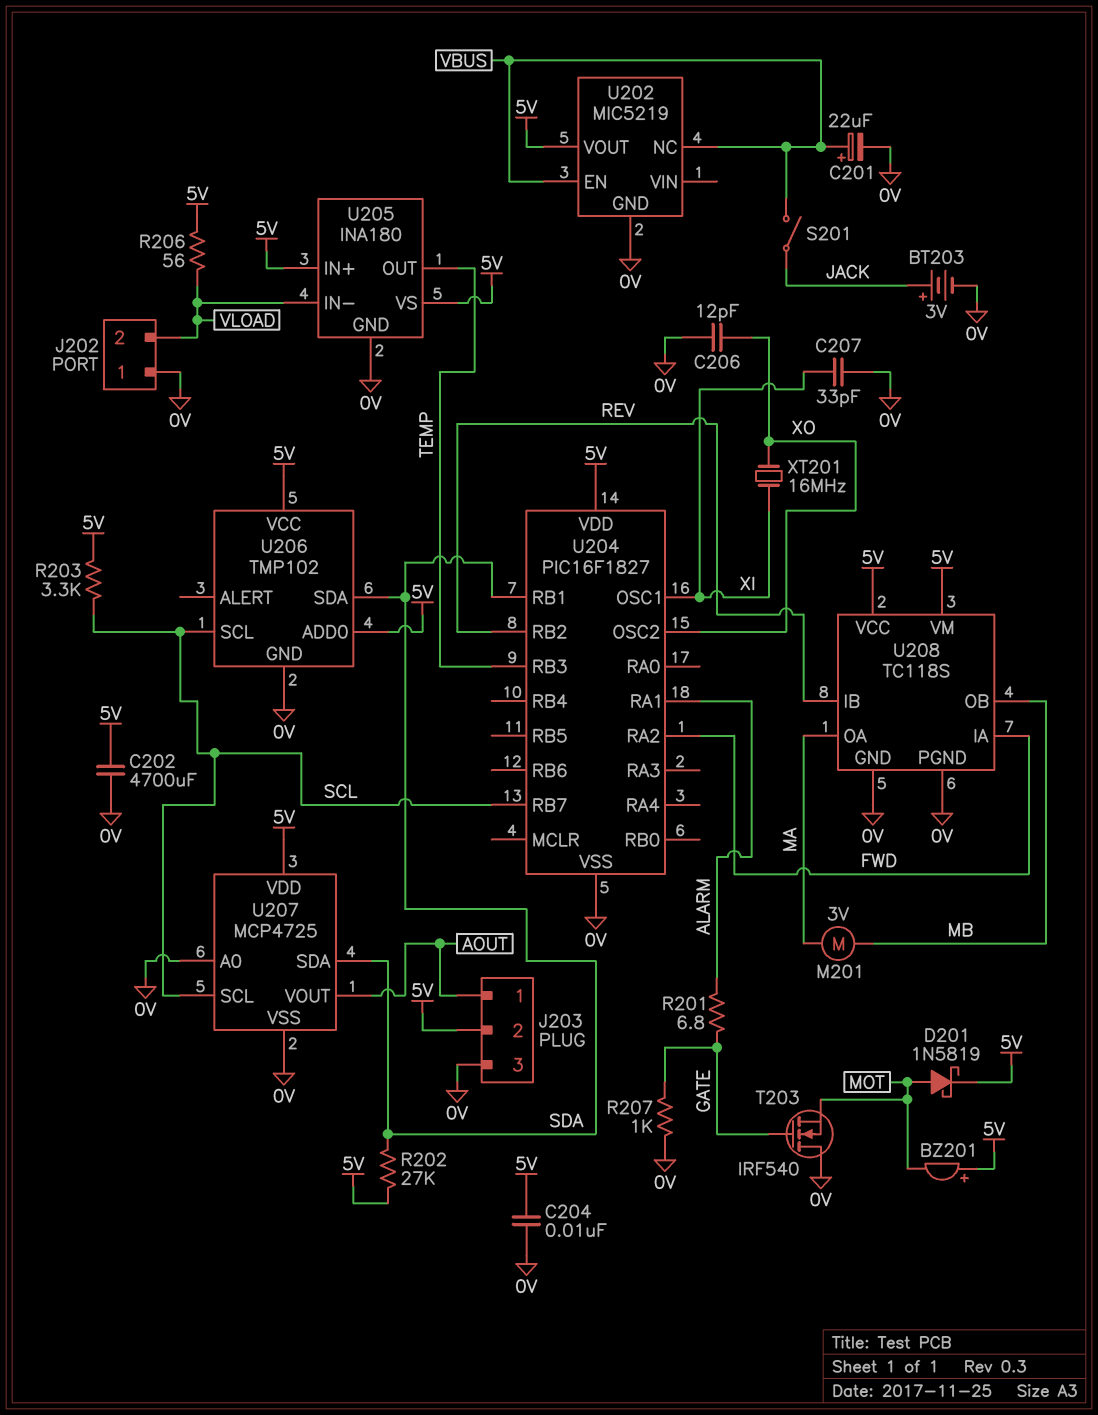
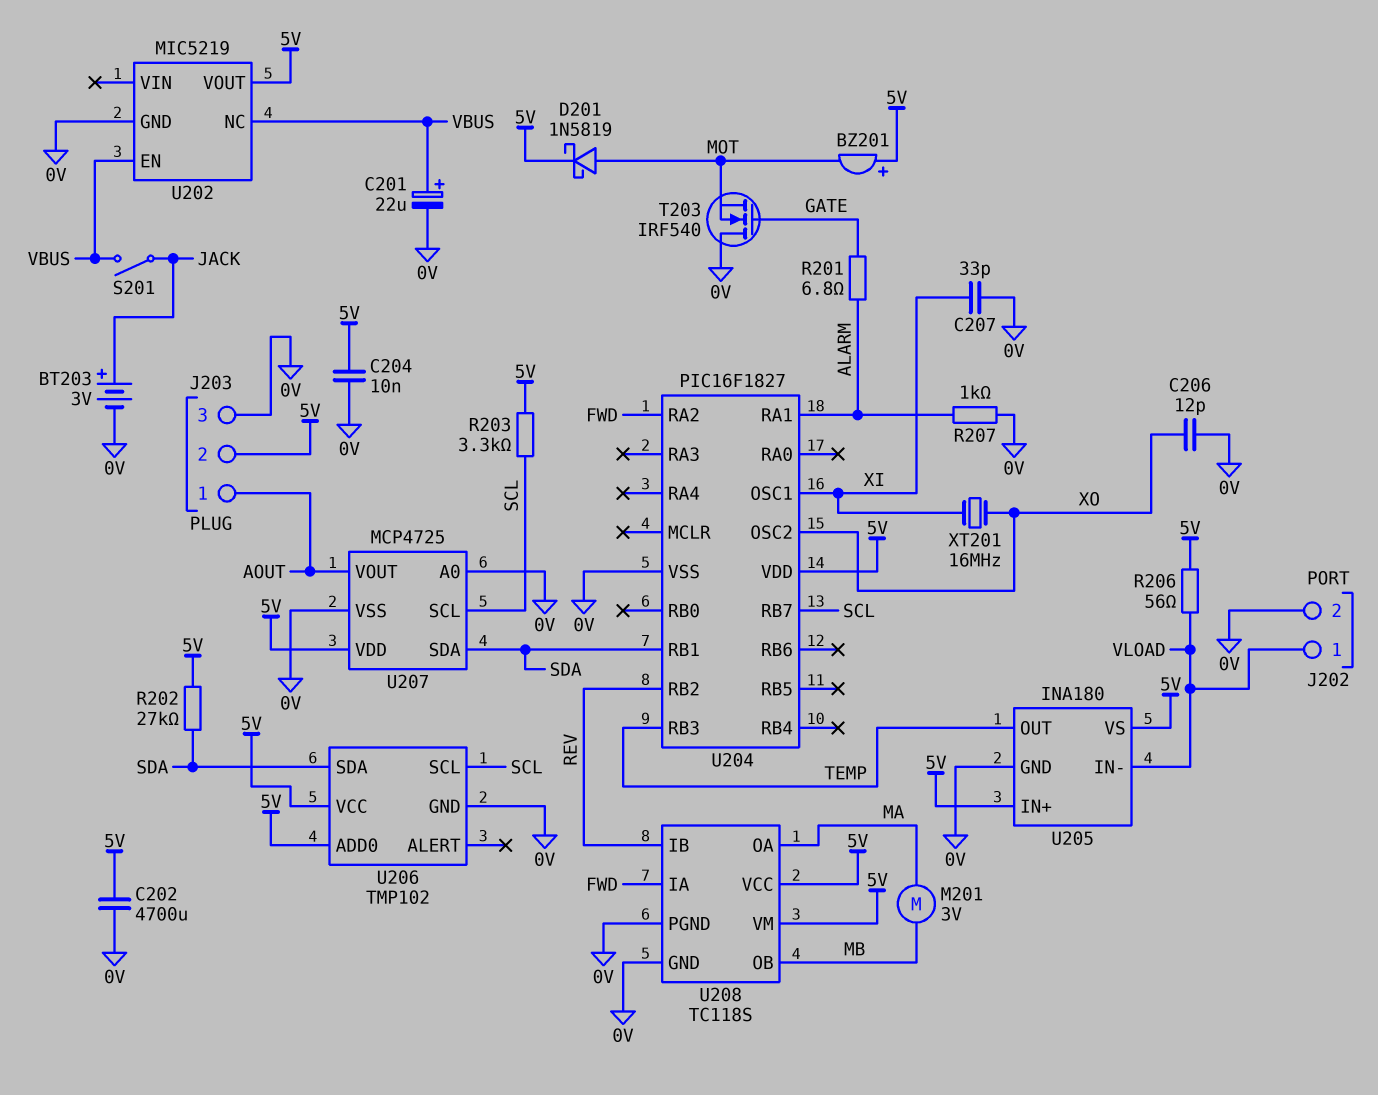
J202 pin 1: 0V -> VLOAD
J202 pin 2: VLOAD -> 0V
R207: 1k (0V, GATE) -> 1k (0V, ALARM)

